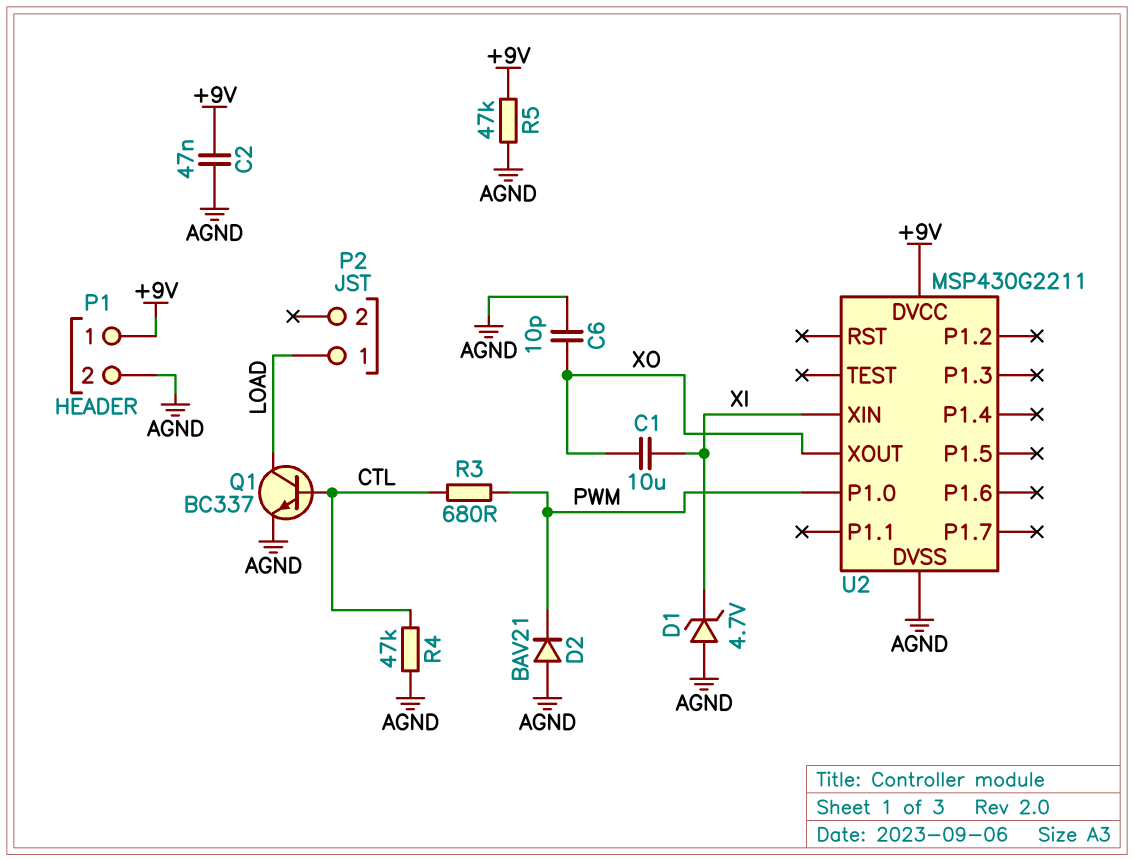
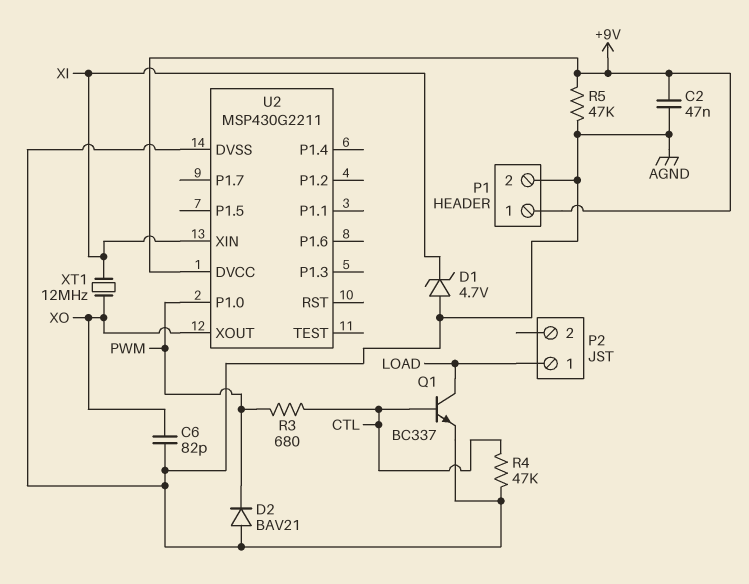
C1: 10uF (XI, XO) -> none
C6: 10pF (AGND, XO) -> 82pF (AGND, XO)
XT1: none -> 12MHz (XI, XO)

